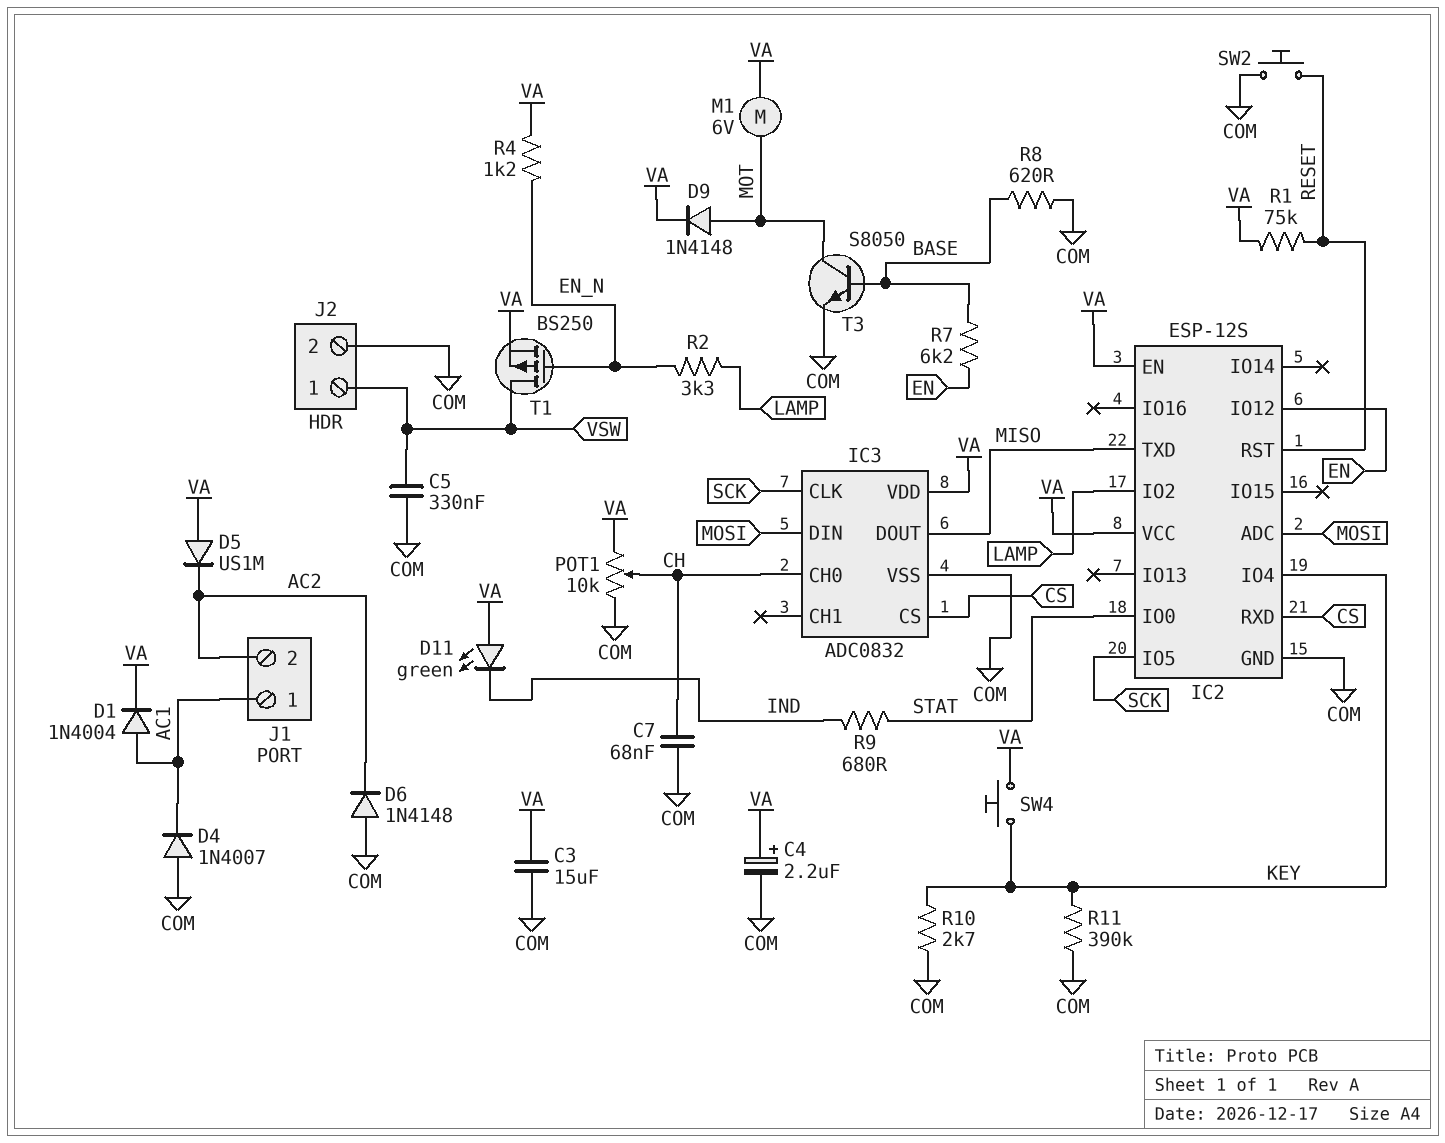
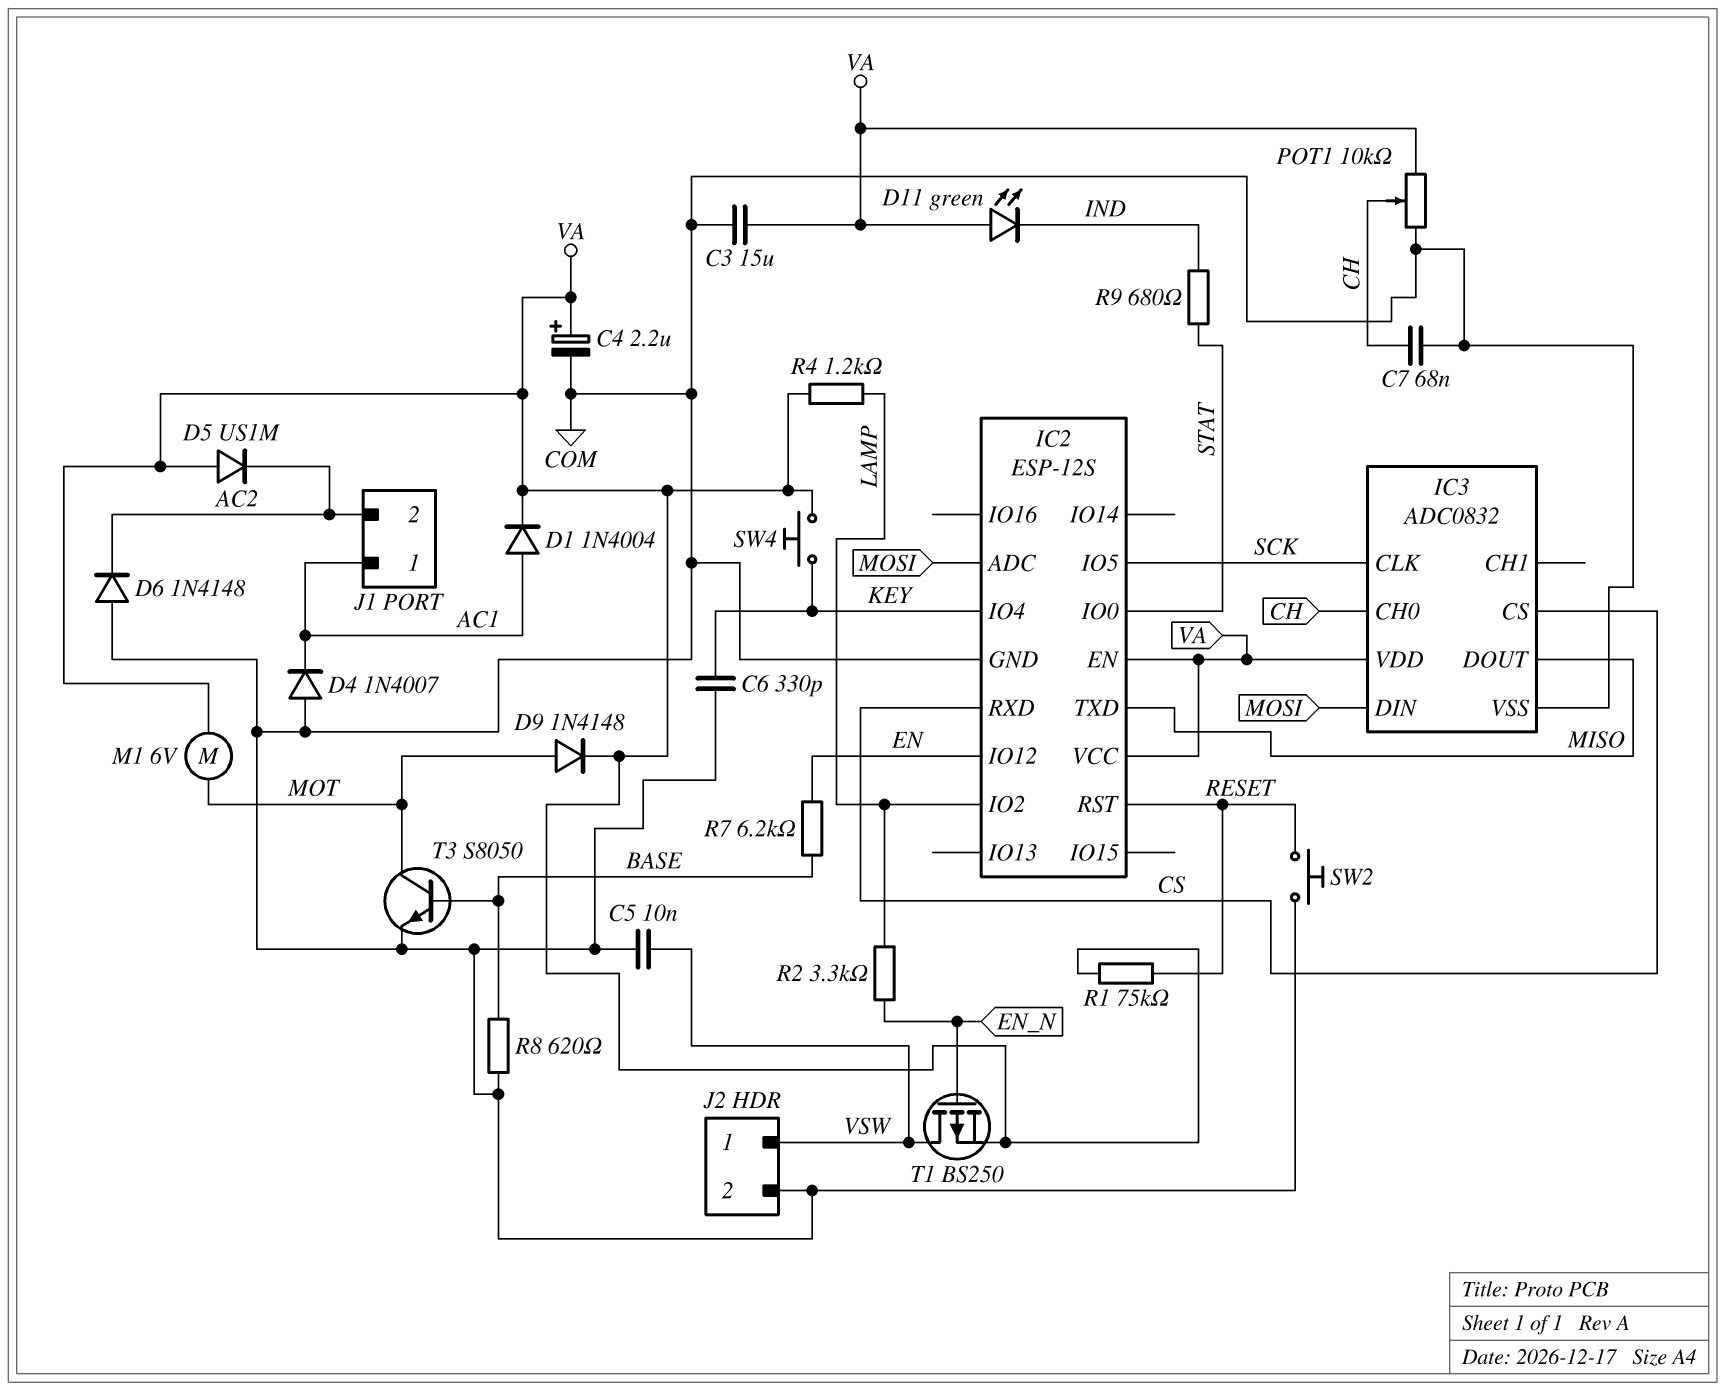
C5: 330nF (COM, VSW) -> 10nF (COM, VSW)
C6: none -> 330pF (COM, KEY)
R4: 1.2k (EN_N, VA) -> 1.2k (LAMP, VA)
R10: 2.7k (COM, KEY) -> none
R11: 390k (COM, KEY) -> none

